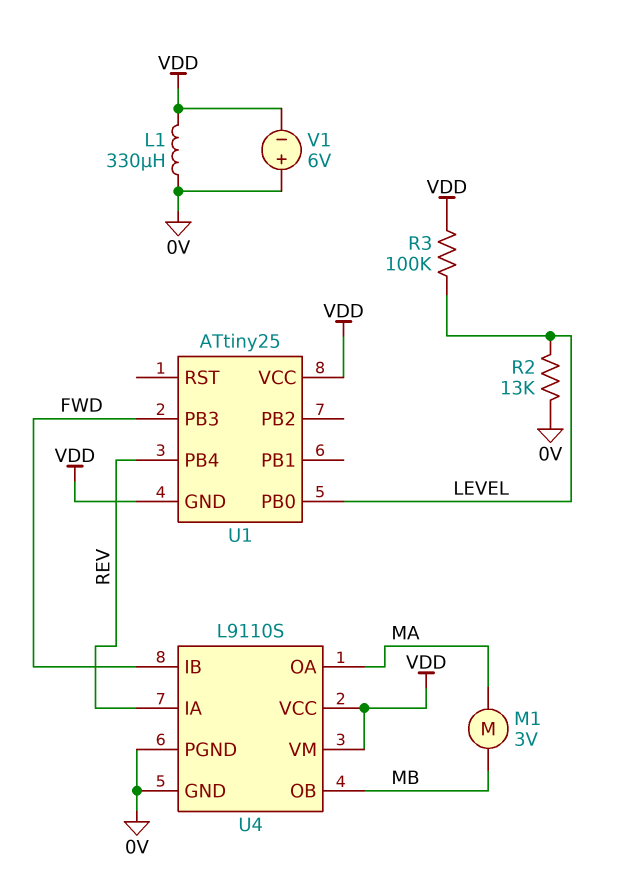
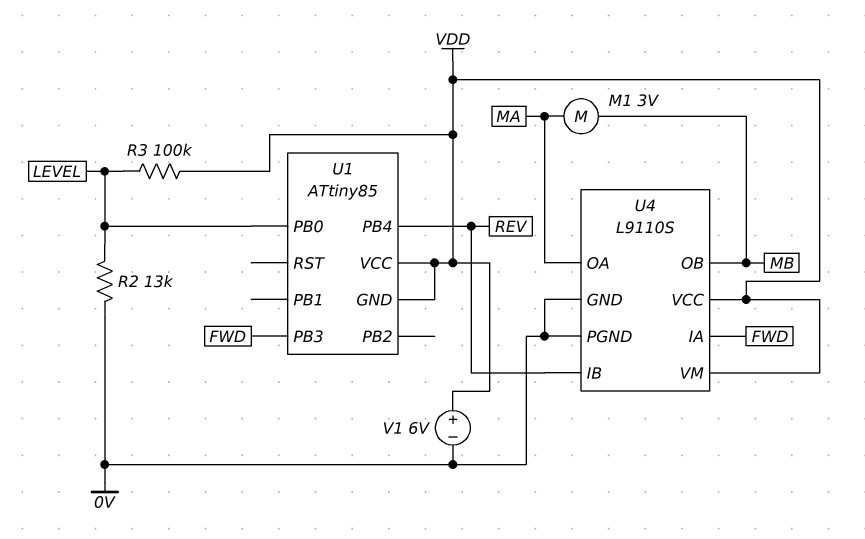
L1: 330uH (0V, VDD) -> none
U1: ATtiny25 -> ATtiny85
U4 pin IA: REV -> FWD
U4 pin IB: FWD -> REV
V1: 6V (plus 0V, minus VDD) -> 6V (plus VDD, minus 0V)

